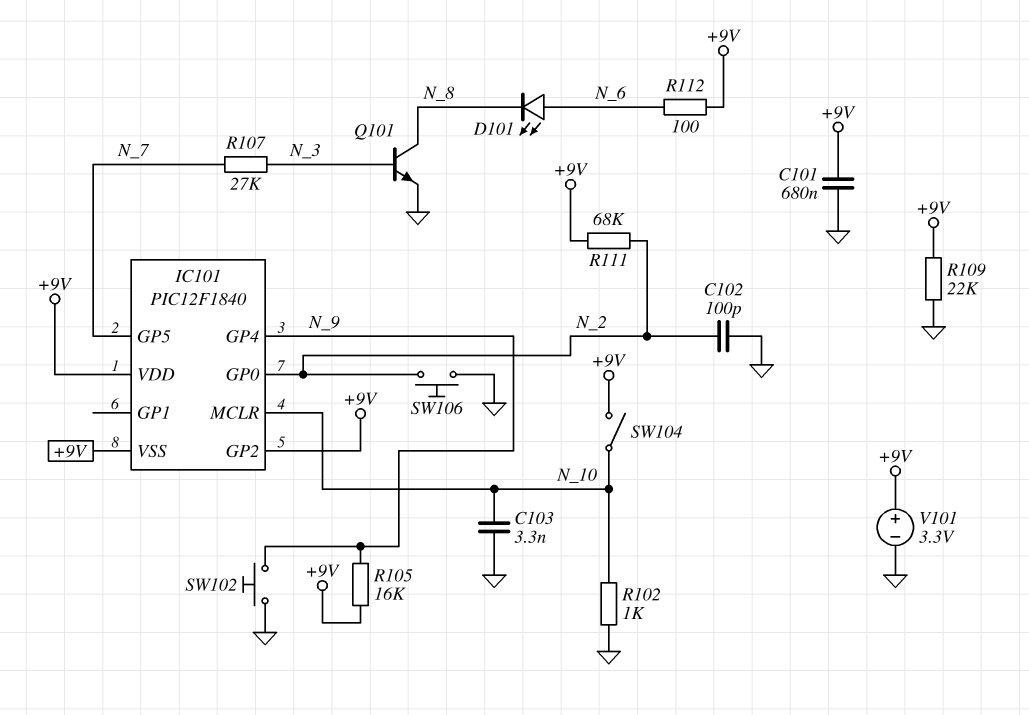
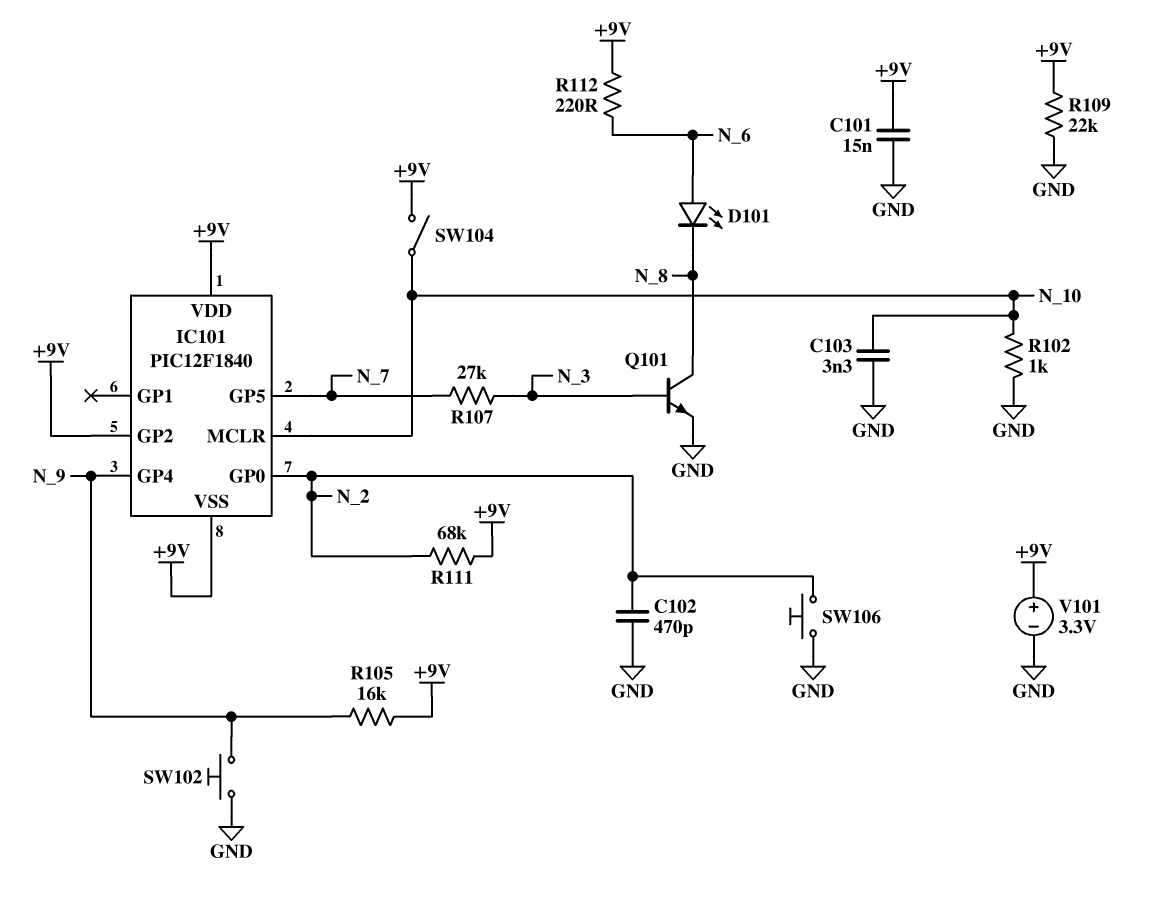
C101: 680nF (+9V, GND) -> 15nF (+9V, GND)
C102: 100pF (GND, N_2) -> 470pF (GND, N_2)
R112: 100 (+9V, N_6) -> 220 (+9V, N_6)

